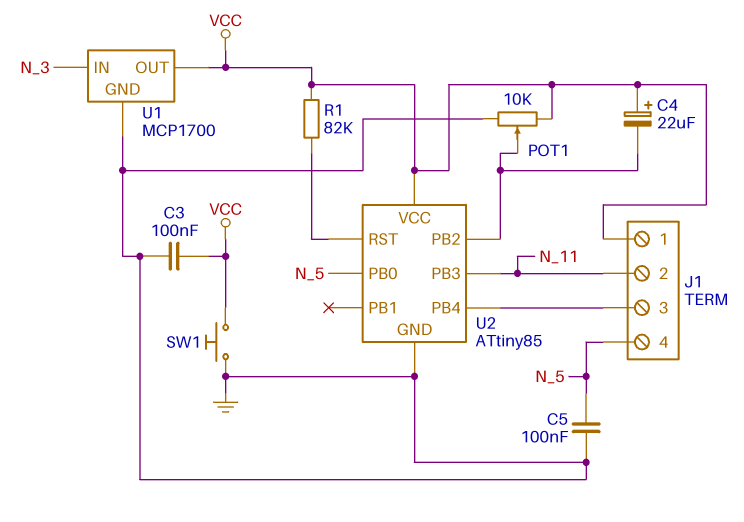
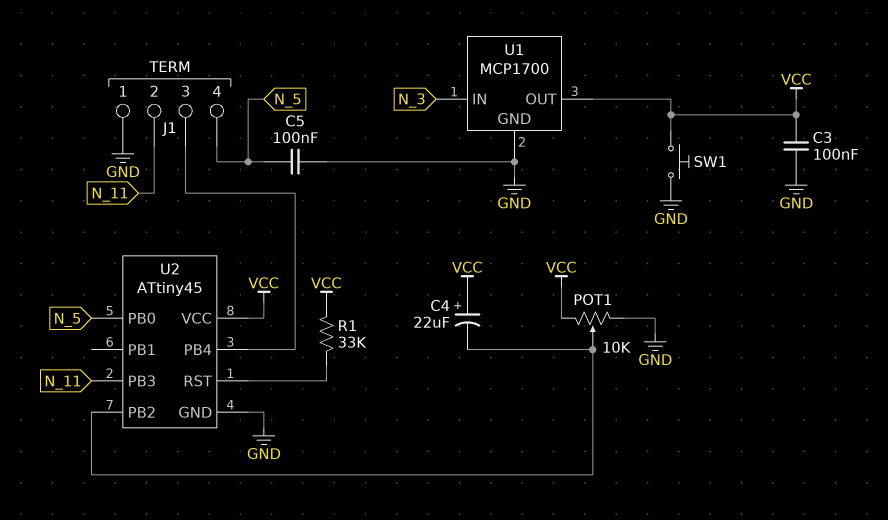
J1 pin 1: VCC -> GND
R1: 82k (U2/RST, VCC) -> 33k (U2/RST, VCC)
U2: ATtiny85 -> ATtiny45

